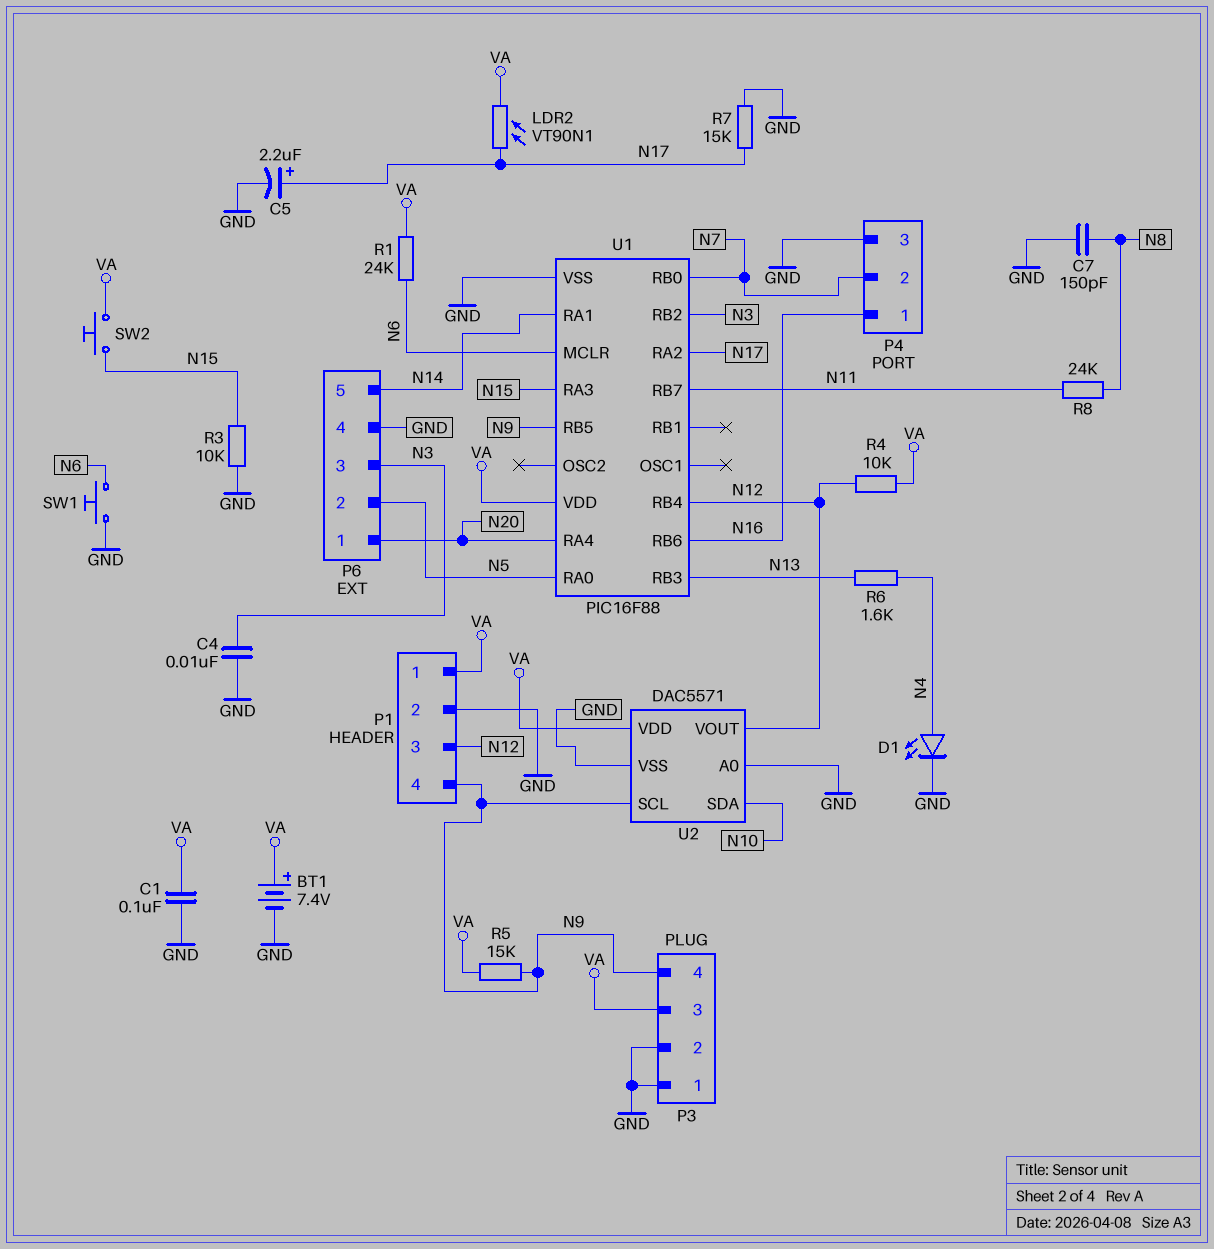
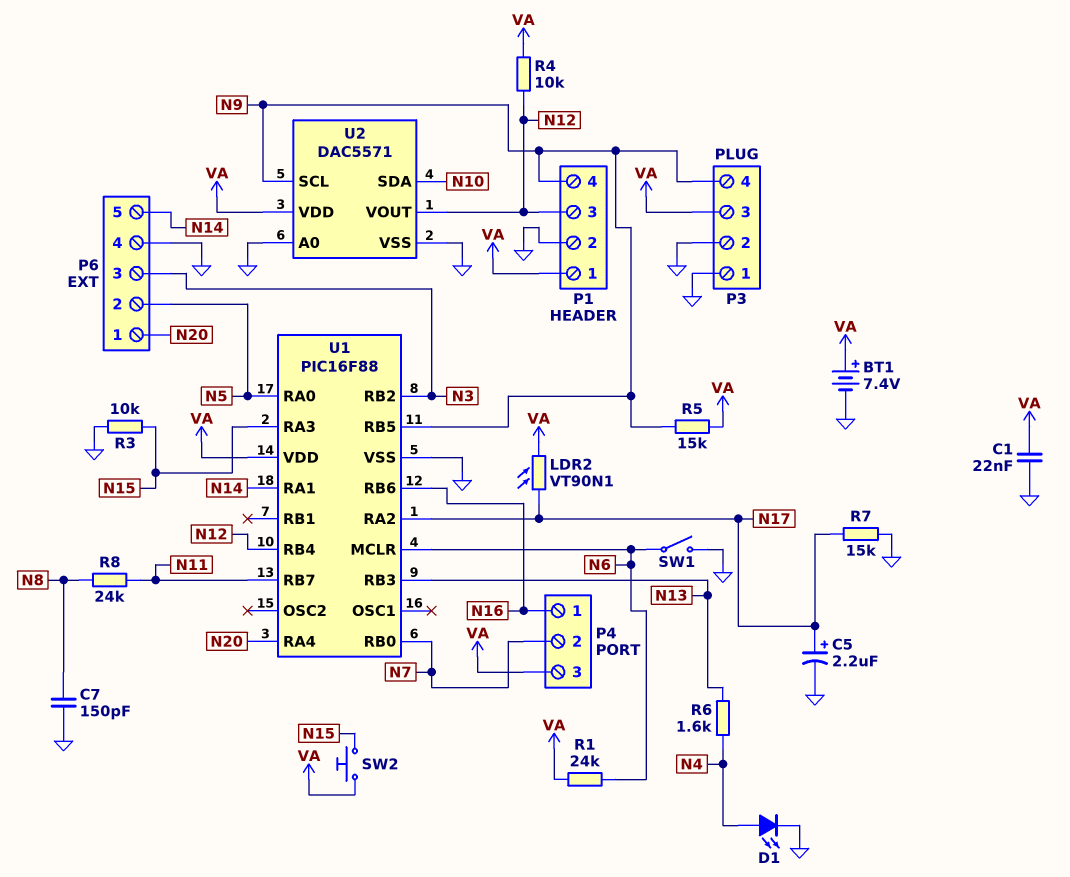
C1: 100nF (GND, VA) -> 22nF (GND, VA)
C4: 10nF (GND, N3) -> none
P4 pin 3: GND -> VA
SW1: button (GND, N6) -> switch (GND, N6)

